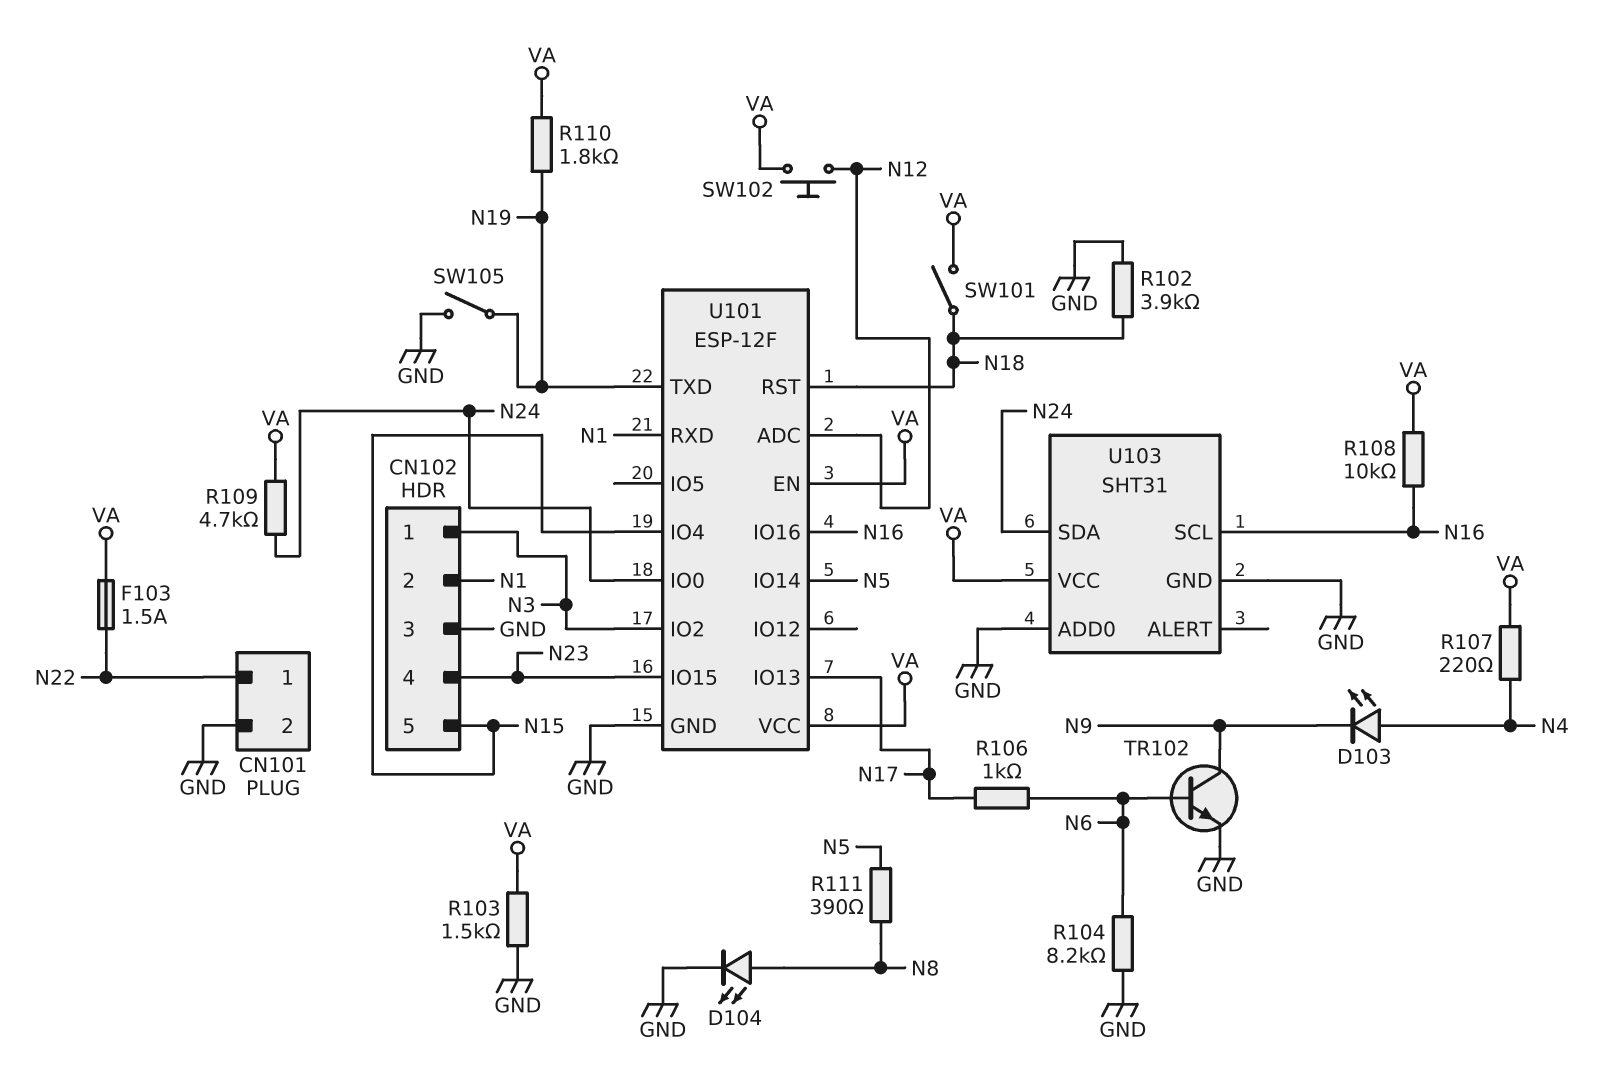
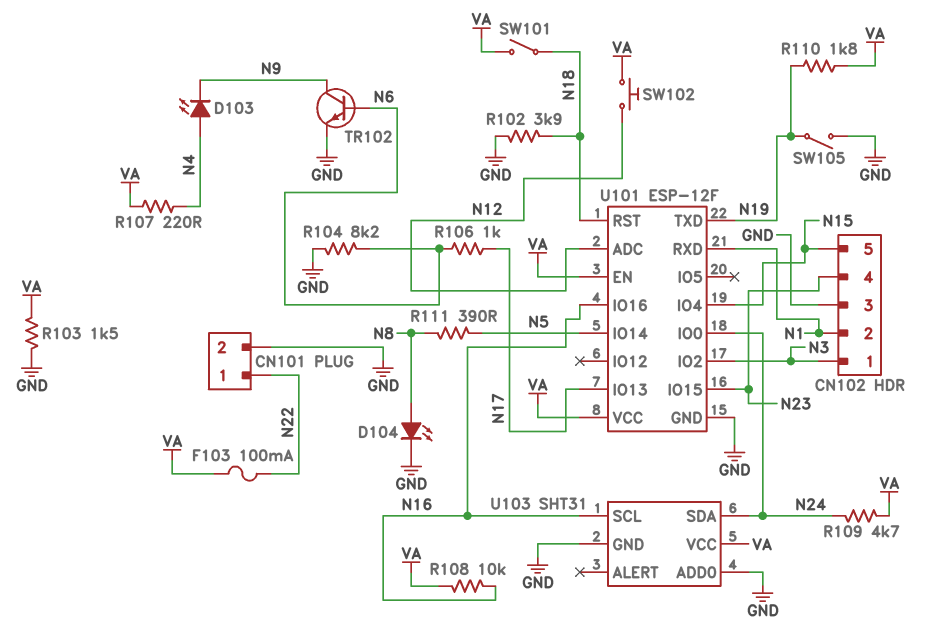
F103: 1.5A (N22, VA) -> 100mA (N22, VA)

